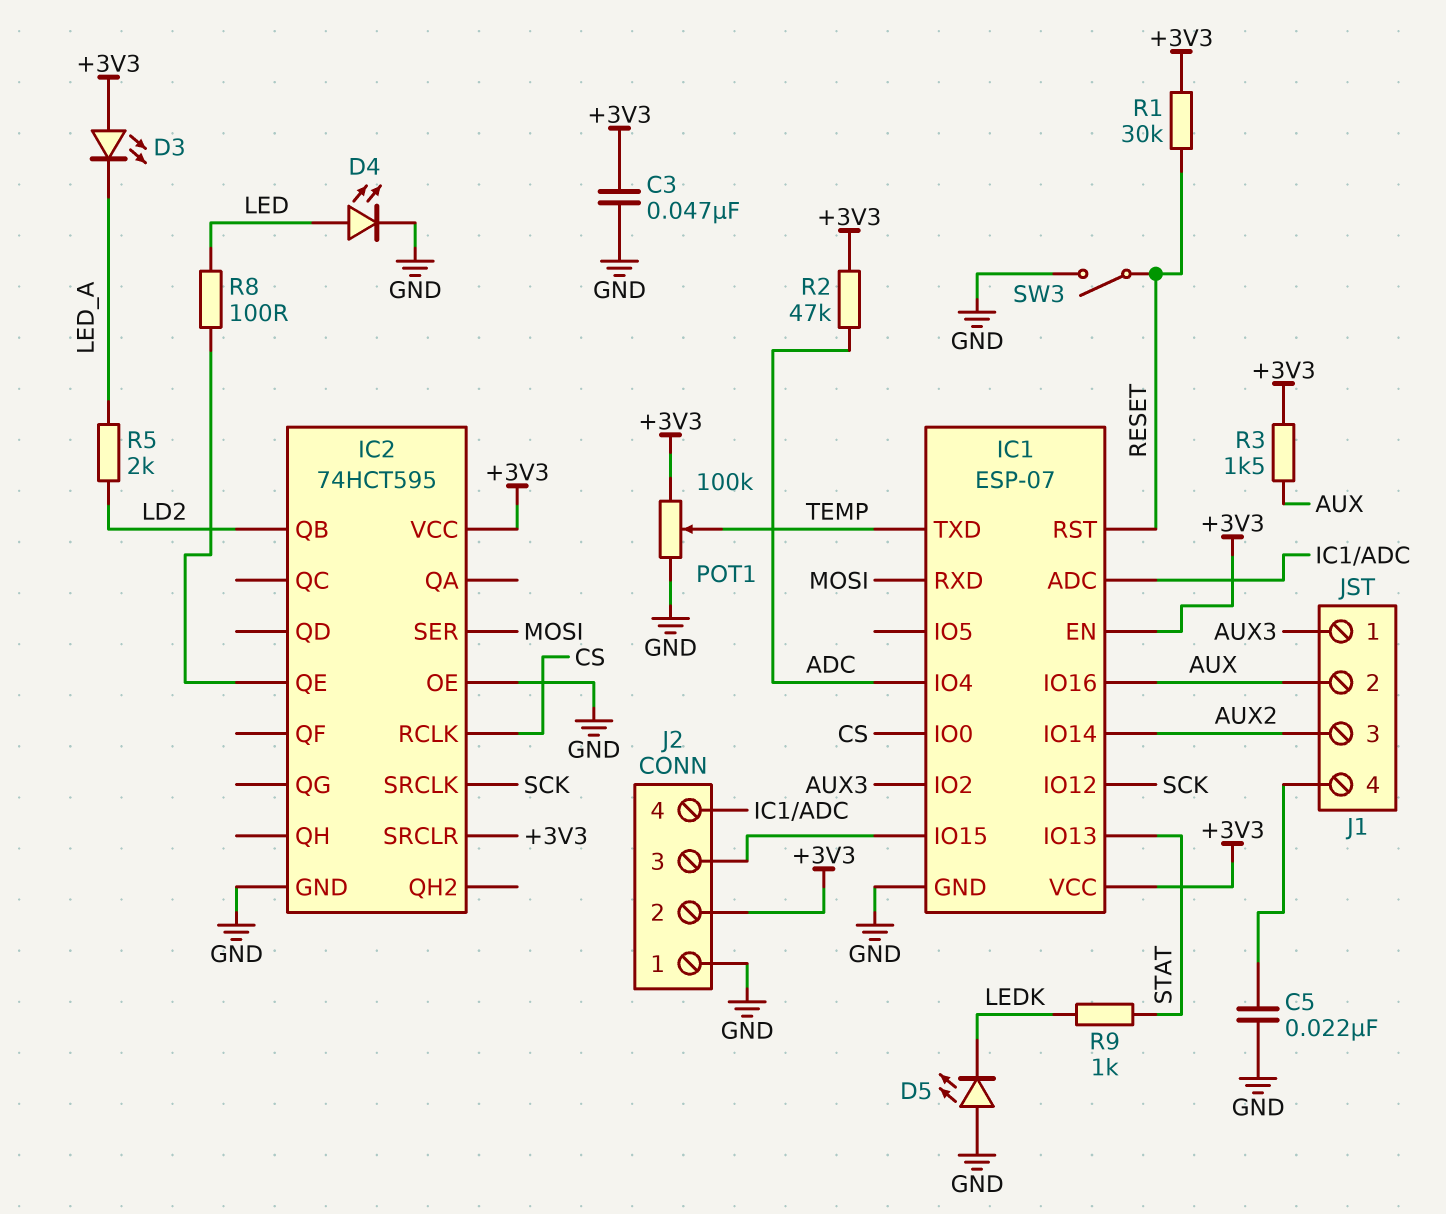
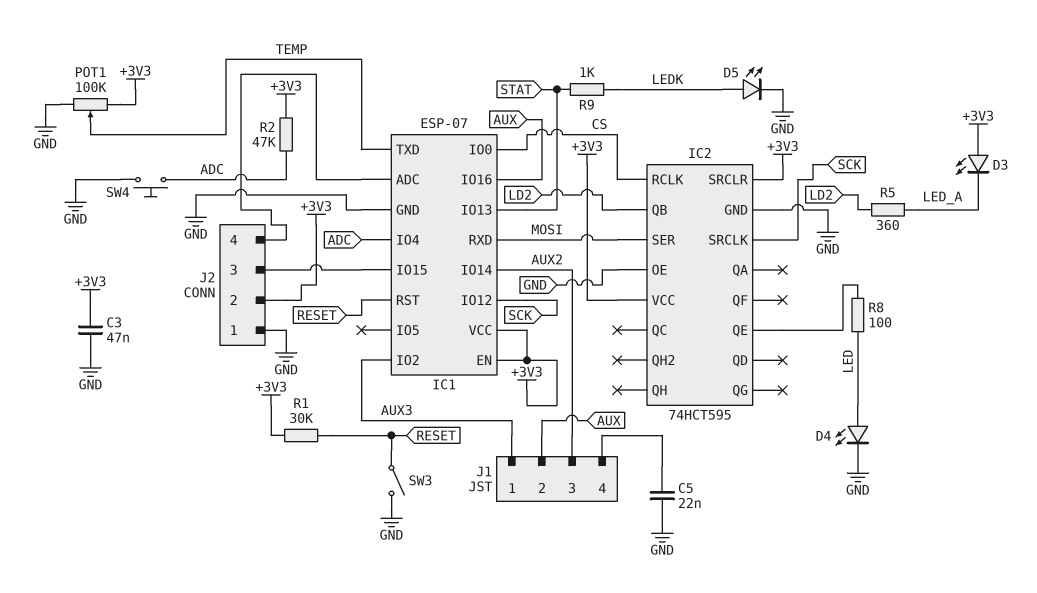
D5: LED (A GND, K LEDK) -> LED (A LEDK, K GND)
R3: 1.5k (+3V3, AUX) -> none
R5: 2k (LD2, LED_A) -> 360 (LD2, LED_A)
SW4: none -> button (ADC, GND)

